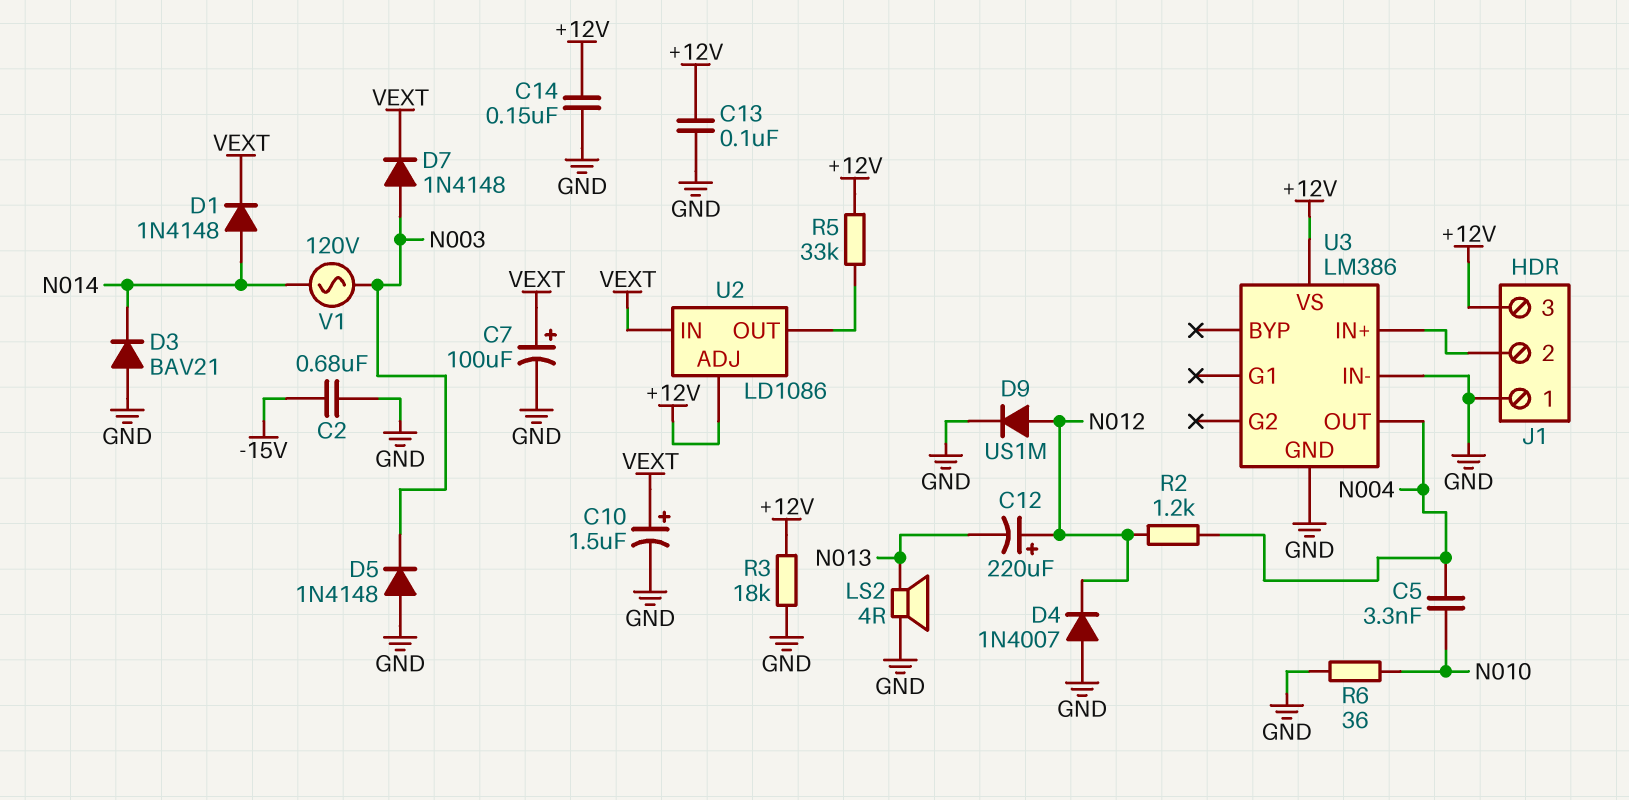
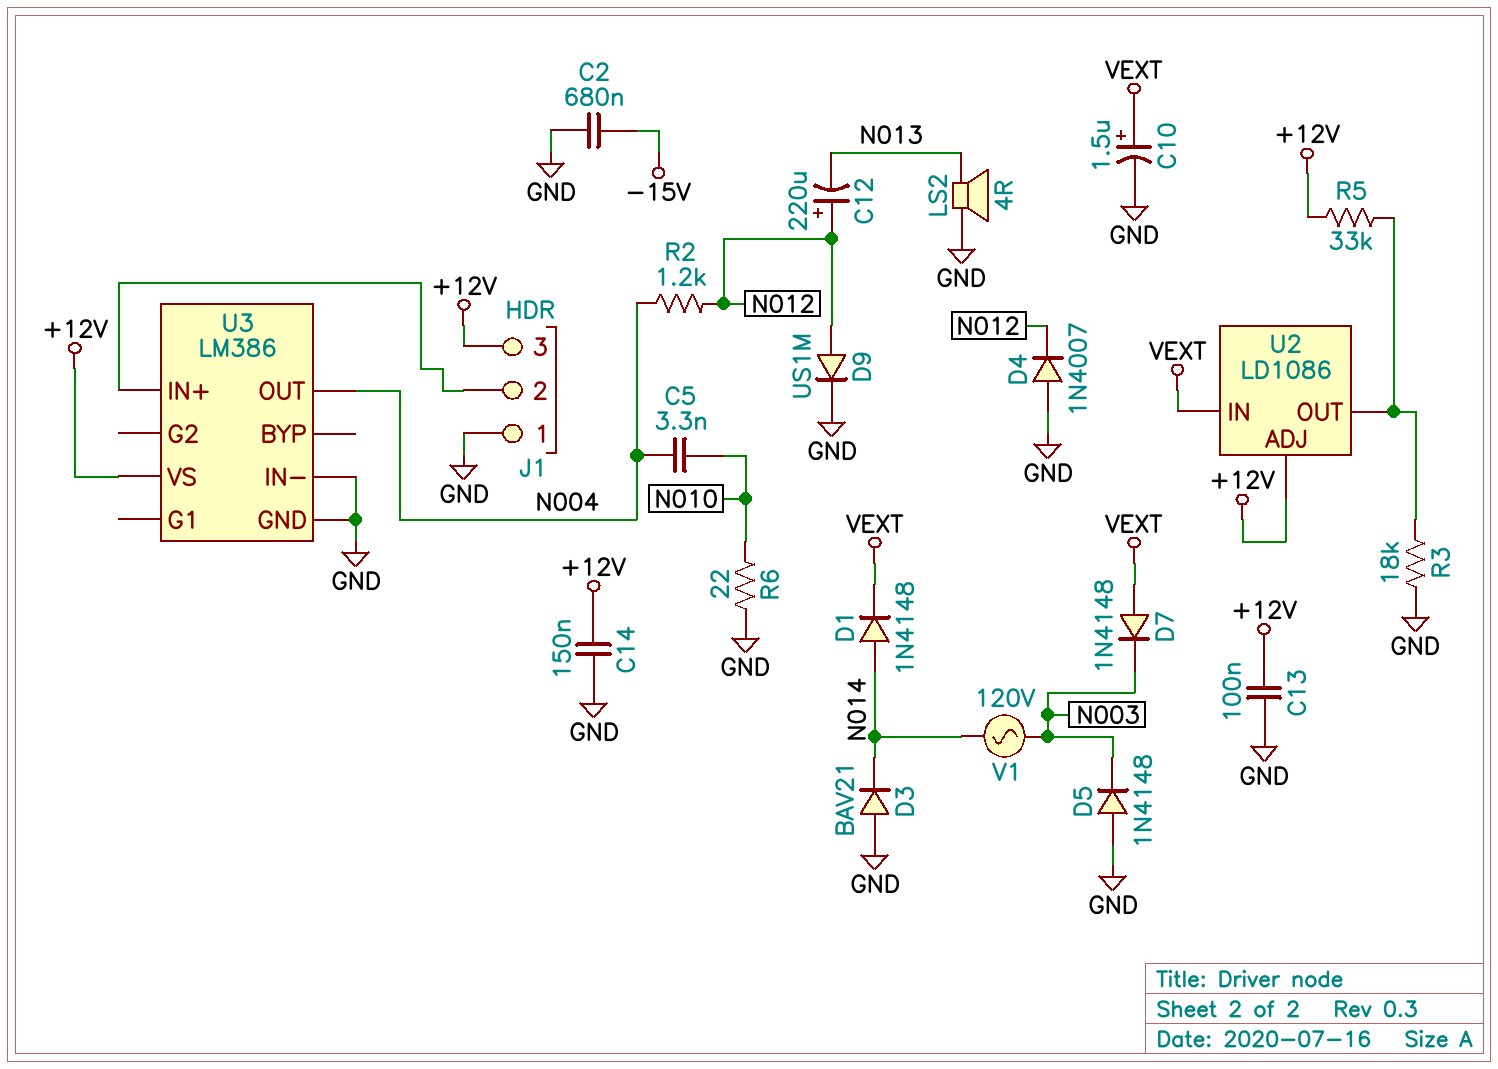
C7: 100uF (plus VEXT, minus GND) -> none
D7: diode 1N4148 (A N003, K VEXT) -> diode 1N4148 (A VEXT, K N003)
R3: 18k (+12V, GND) -> 18k (GND, U2/OUT)
R6: 36 (GND, N010) -> 22 (GND, N010)

